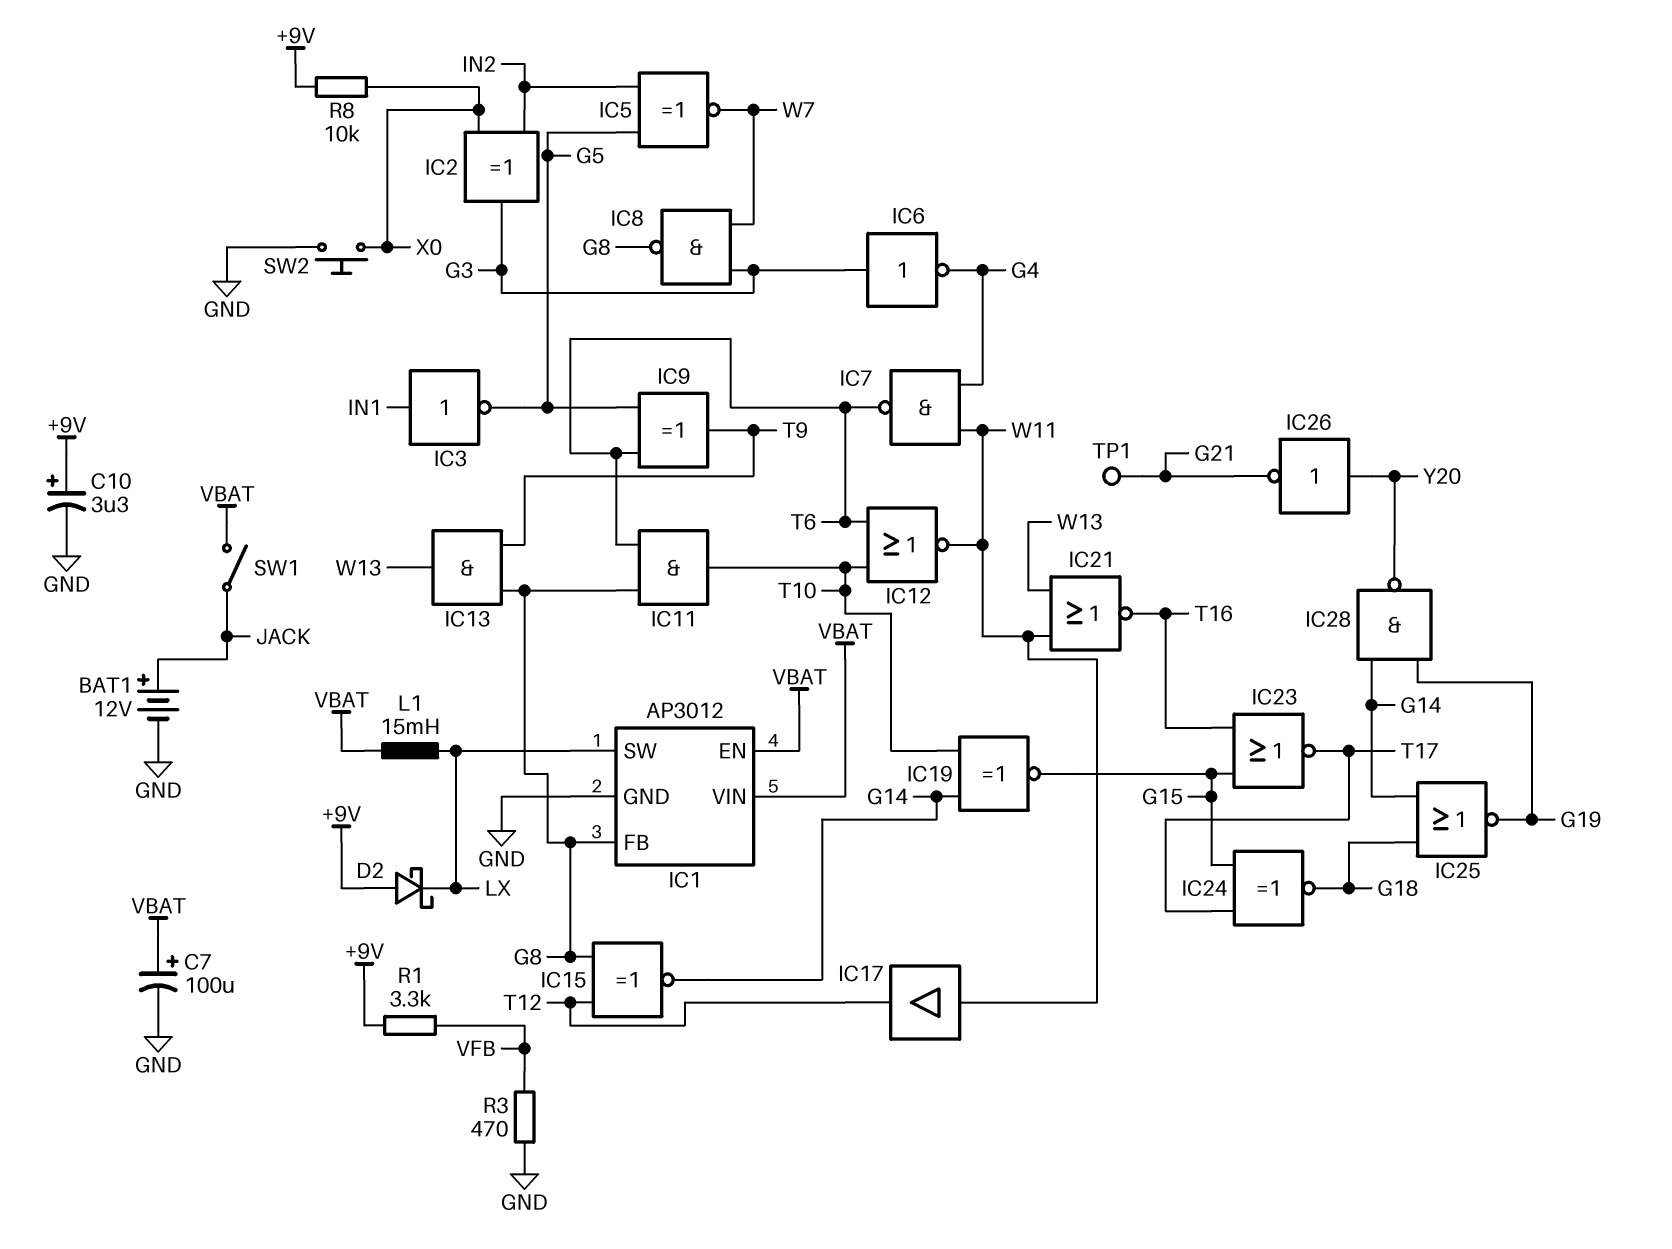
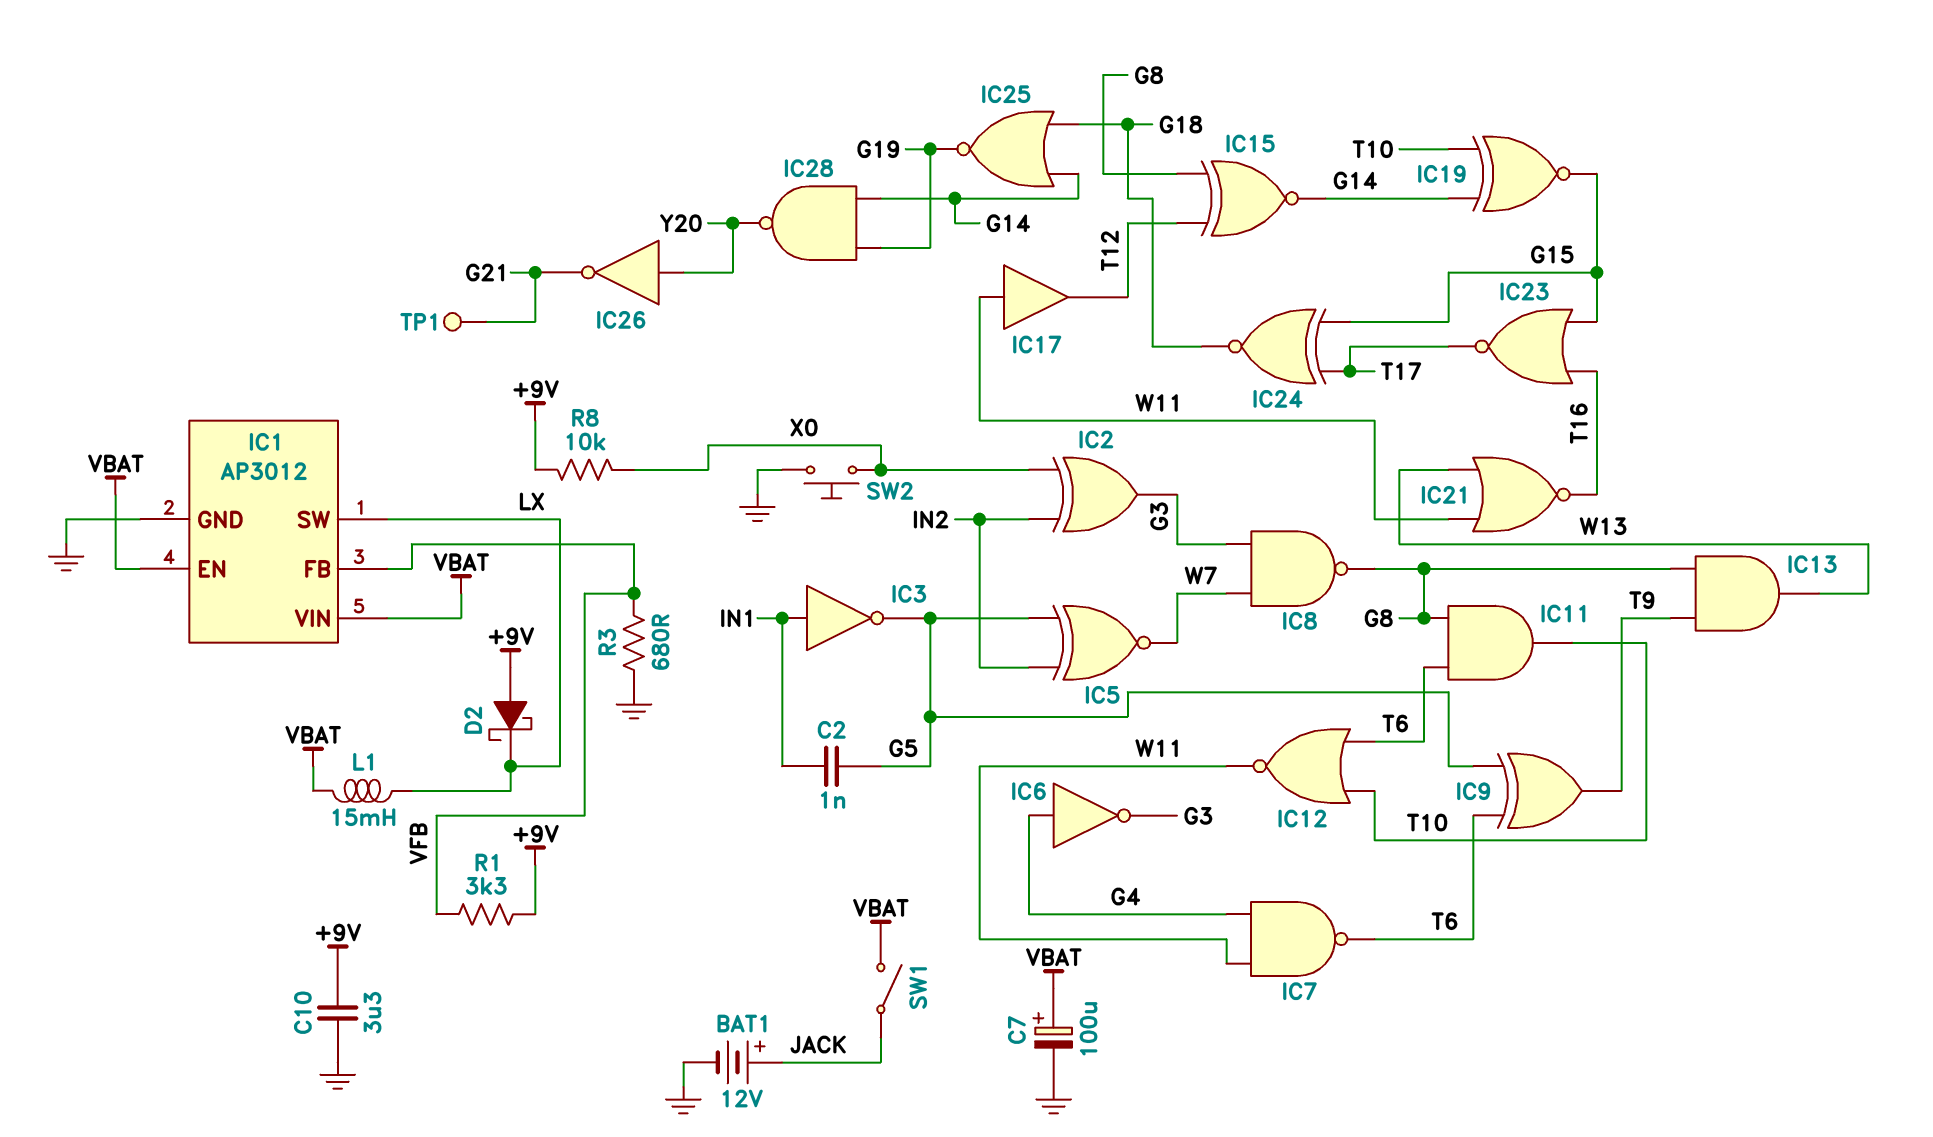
C2: none -> 1nF (G5, IN1)
C10: 3.3uF (plus +9V, minus GND) -> 3.3uF (+9V, GND)
IC1 pin FB: G8 -> VFB
IC6: NOT (in G3, out G4) -> NOT (in G4, out G3)
R3: 470 (GND, VFB) -> 680 (GND, VFB)

